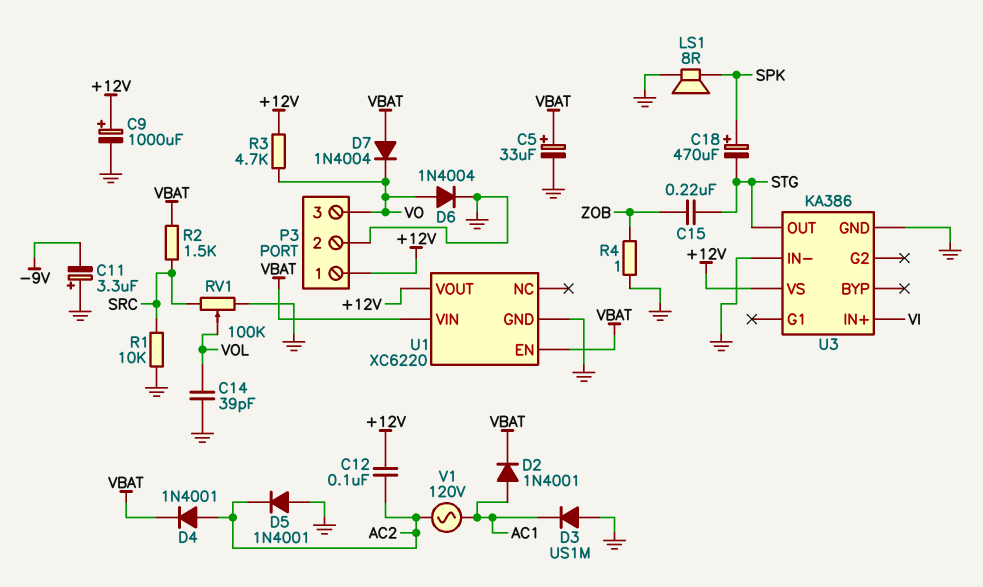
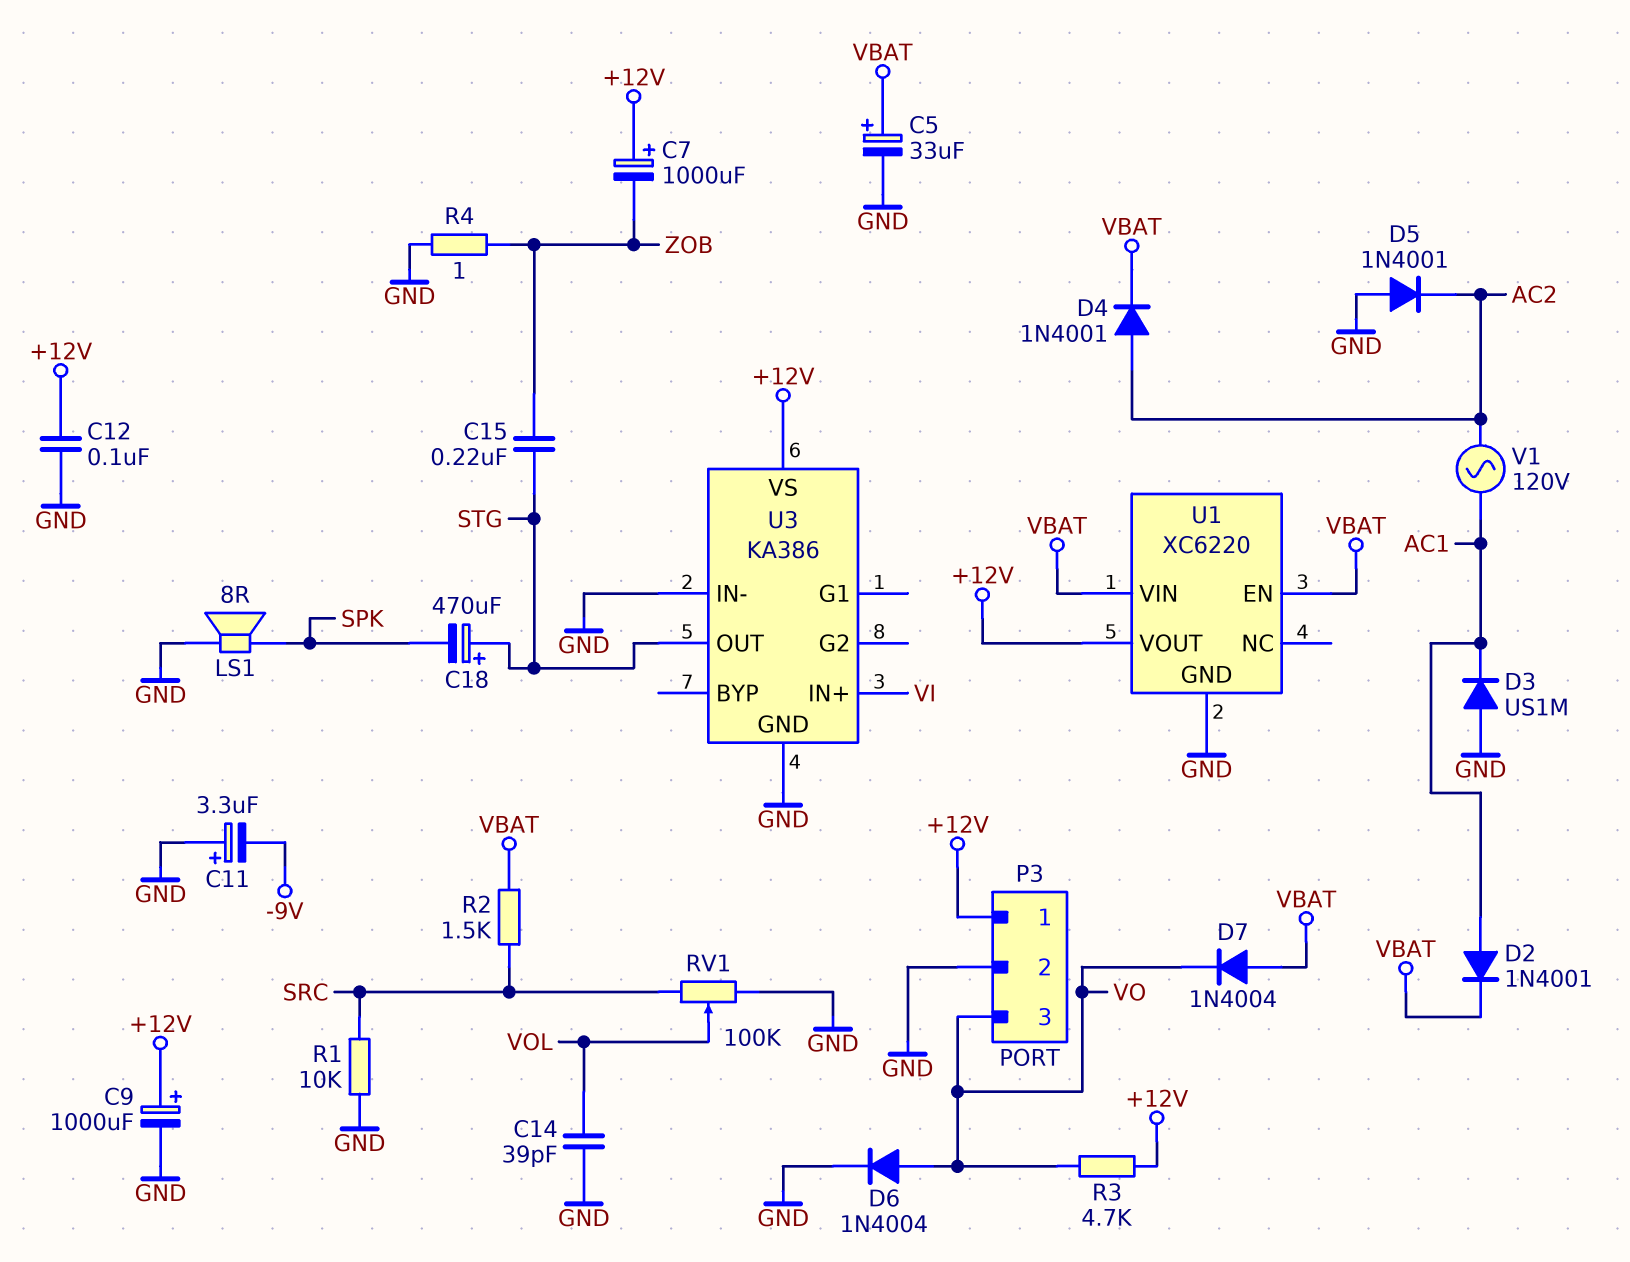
C7: none -> 1000uF (plus +12V, minus ZOB)
C12: 100nF (+12V, AC2) -> 100nF (+12V, GND)
C18: 470uF (plus SPK, minus STG) -> 470uF (plus STG, minus SPK)

